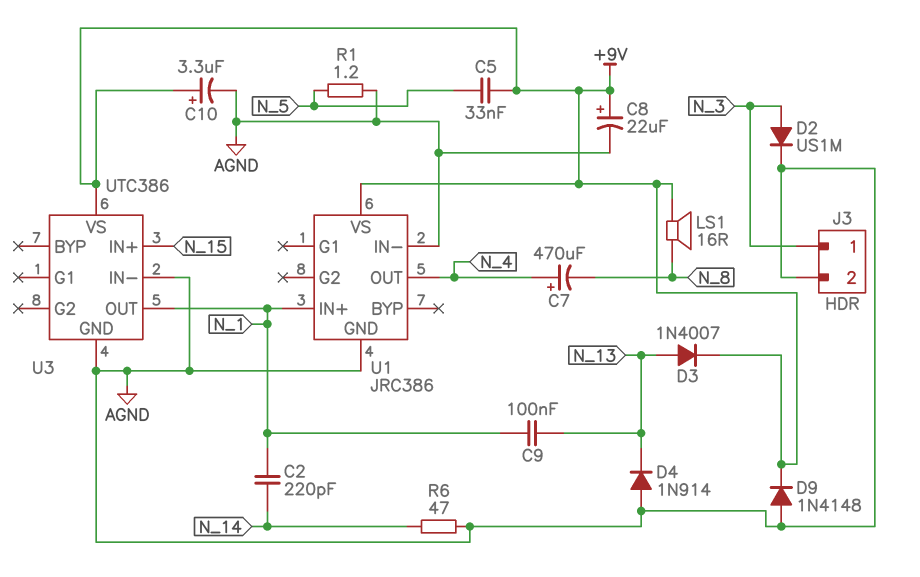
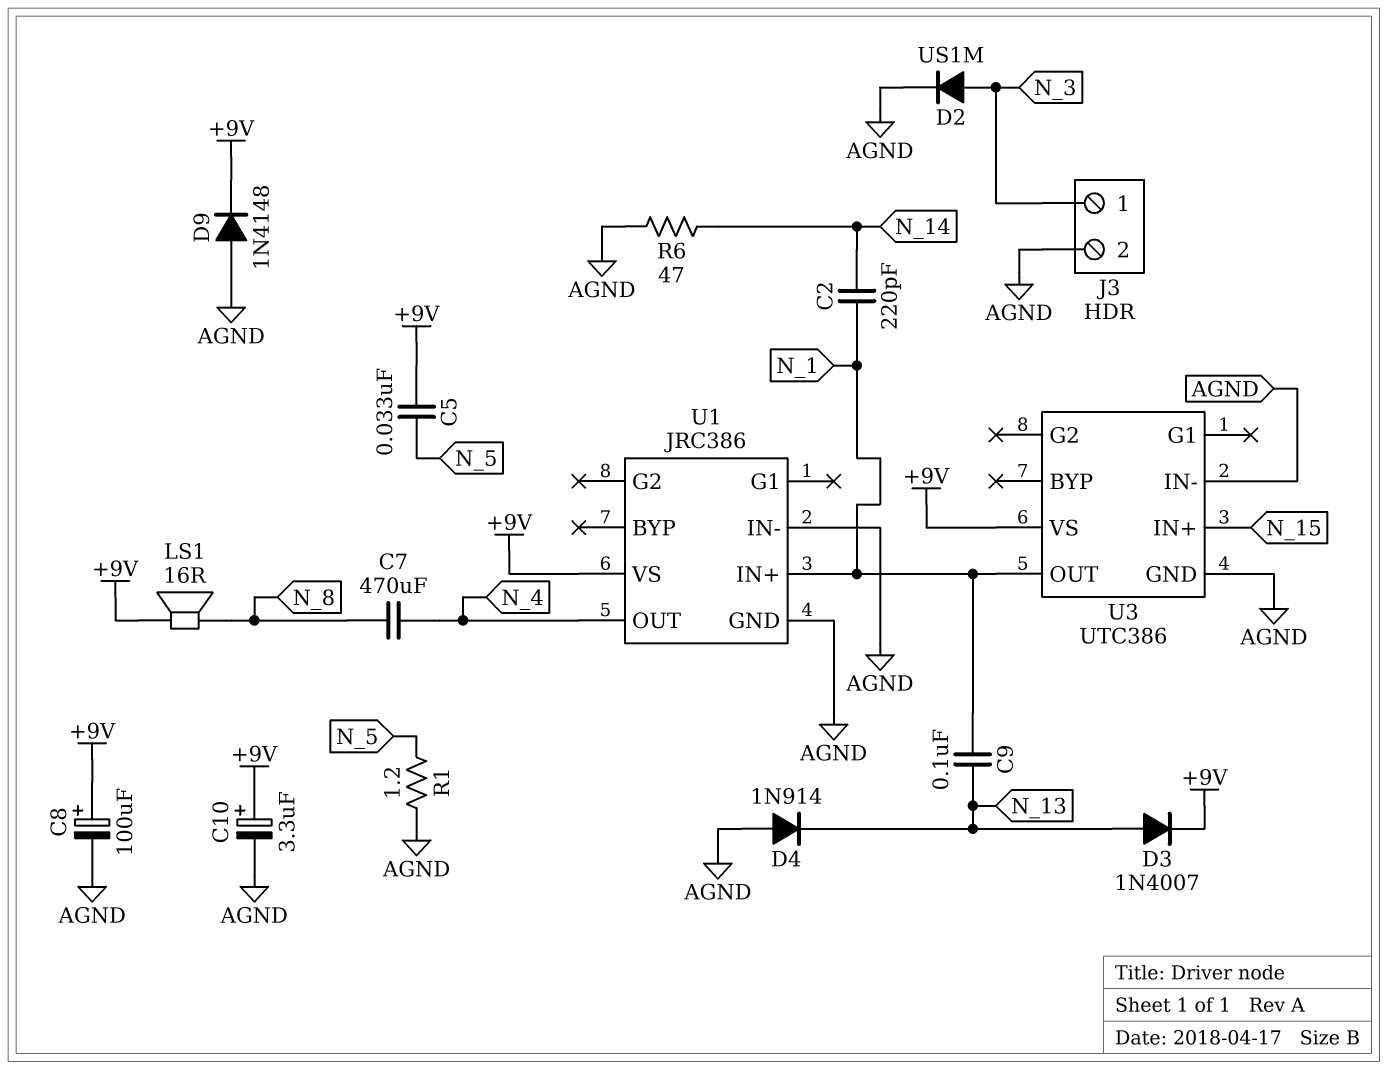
C7: 470uF (plus N_4, minus N_8) -> 470uF (N_4, N_8)
C8: 22uF (plus +9V, minus AGND) -> 100uF (plus +9V, minus AGND)

